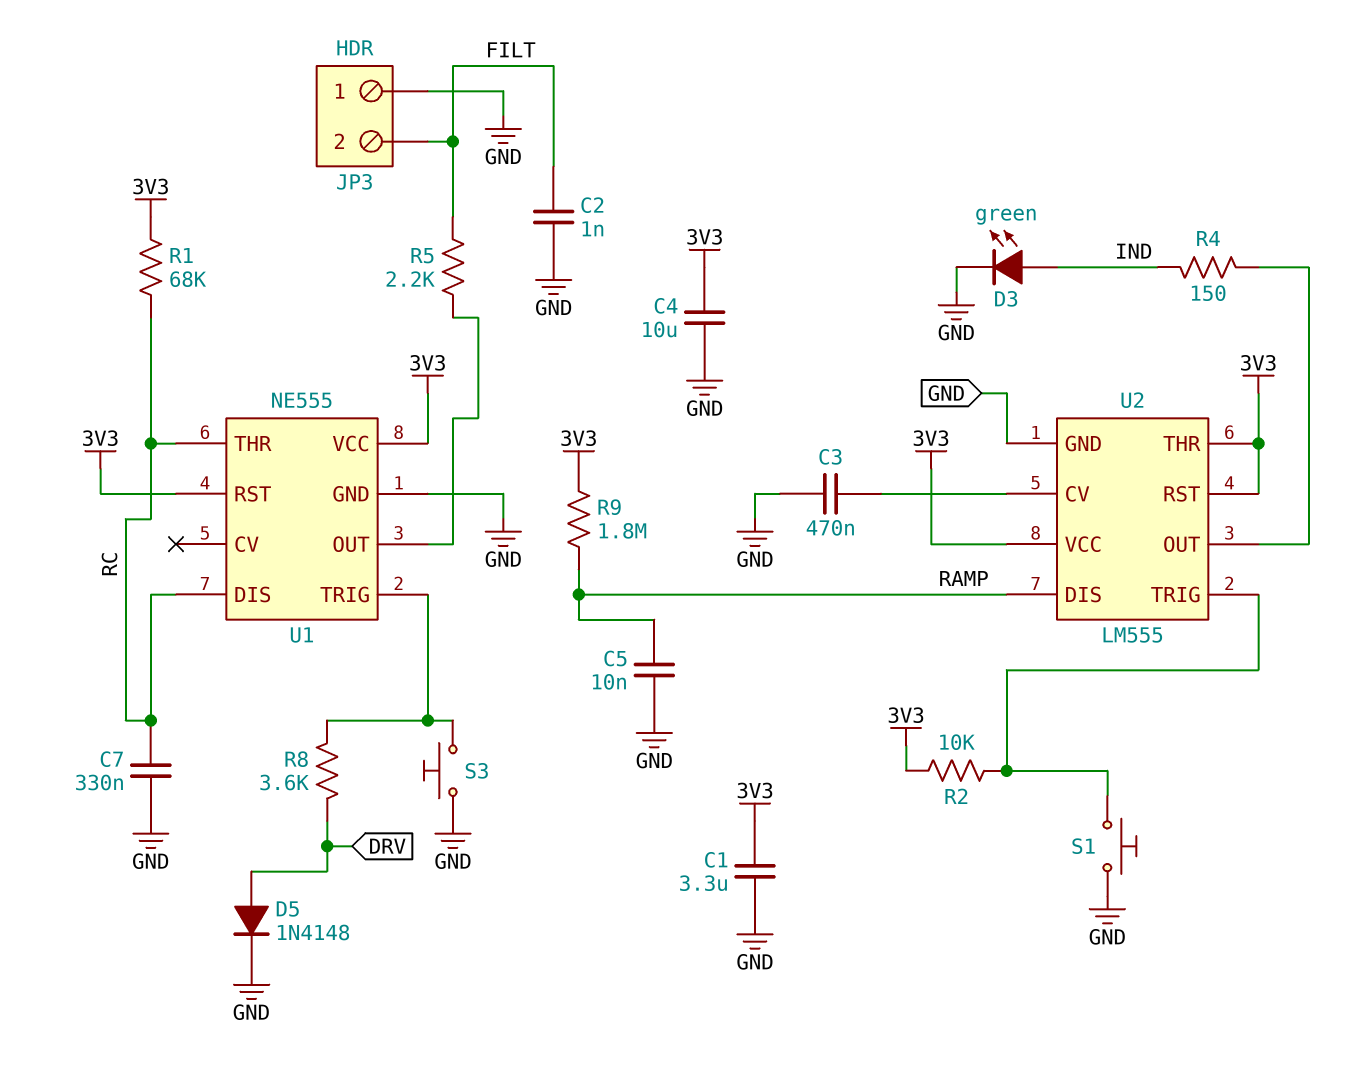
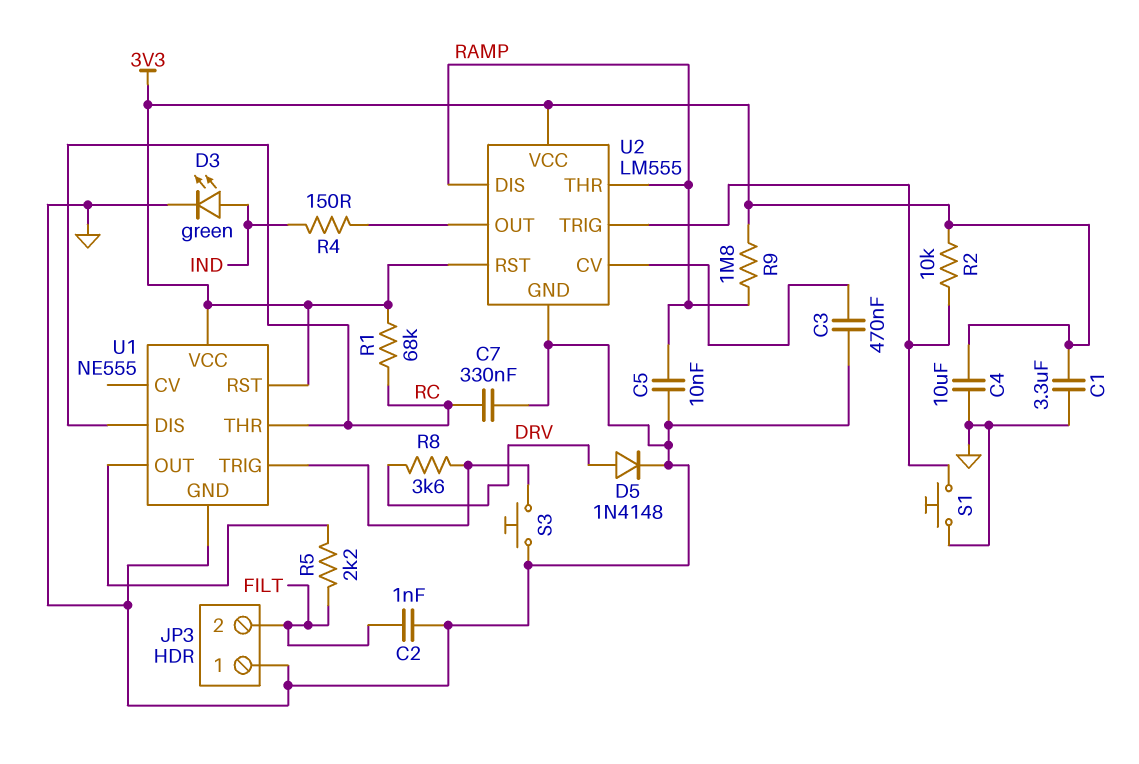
U2 pin THR: 3V3 -> RAMP

